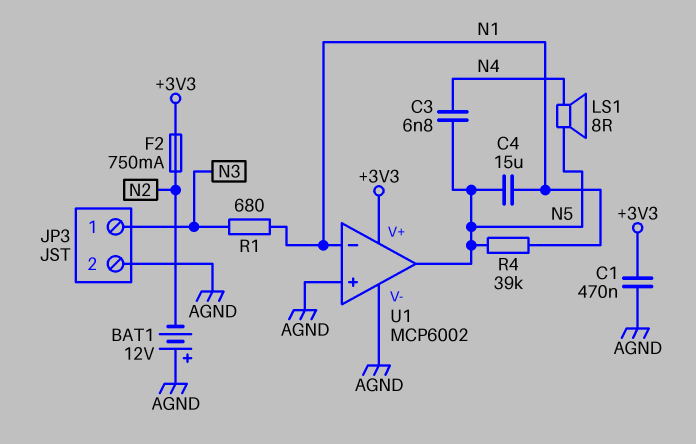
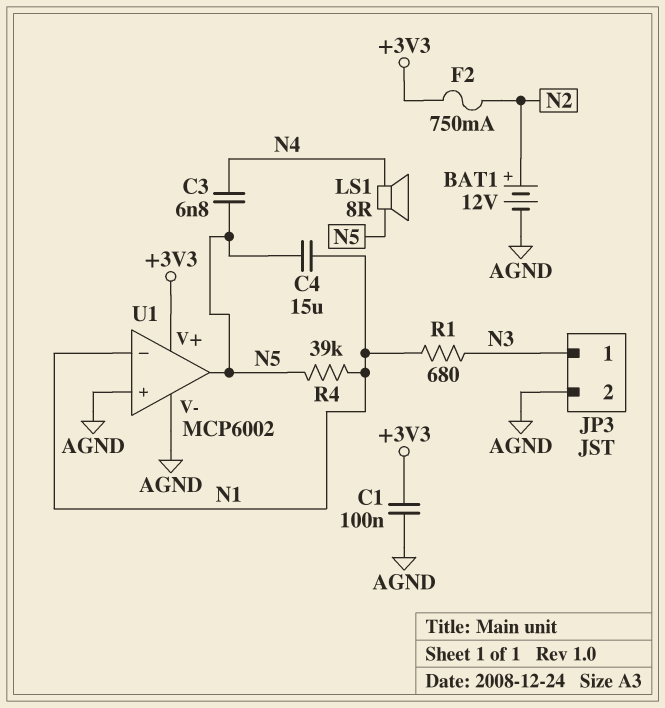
BAT1: 12V (plus AGND, minus N2) -> 12V (plus N2, minus AGND)
C1: 470nF (+3V3, AGND) -> 100nF (+3V3, AGND)

